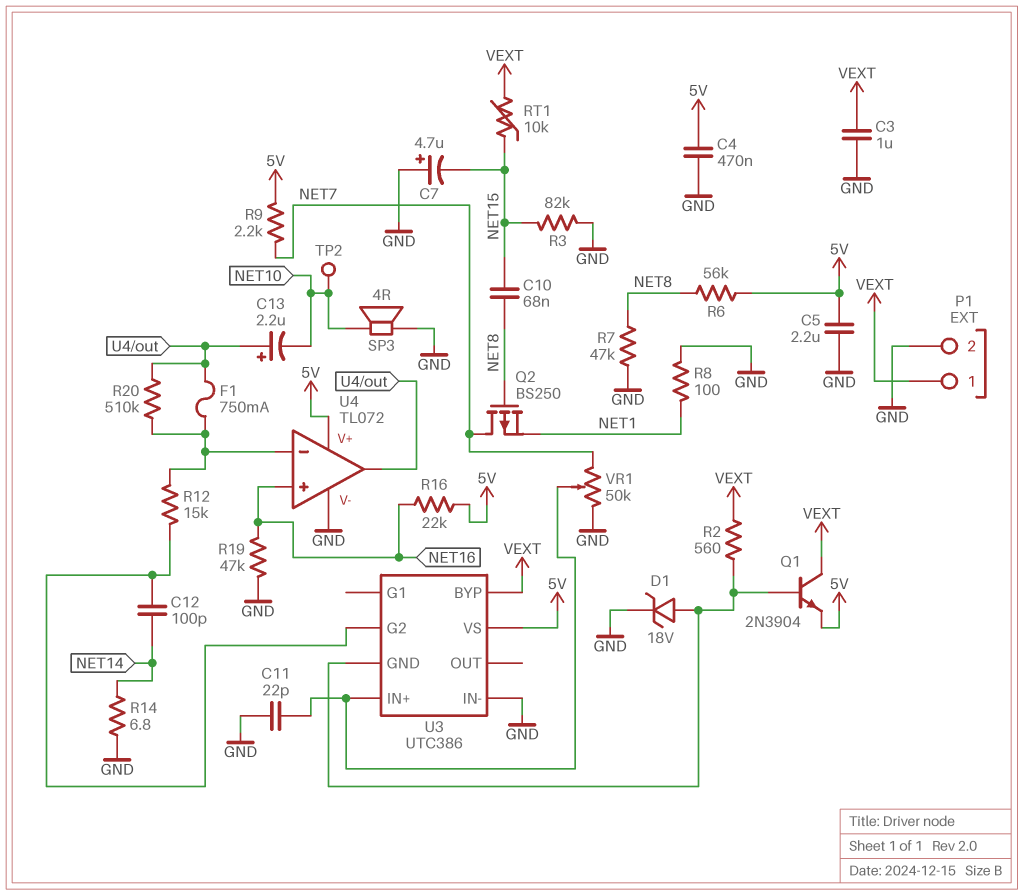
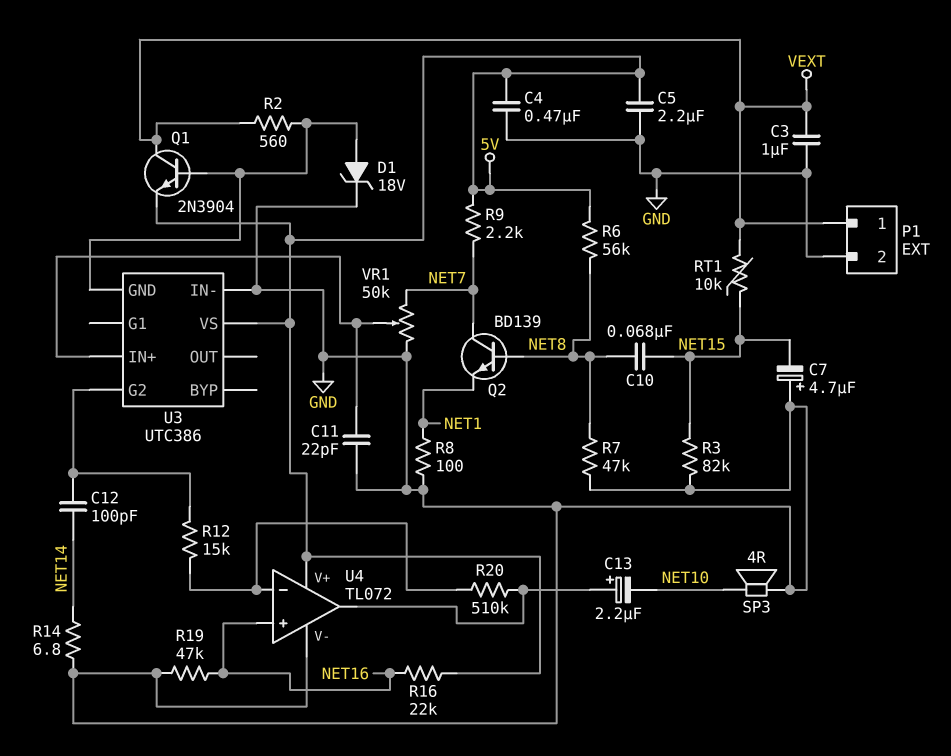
F1: 750mA (U4/in-, U4/out) -> none
Q2: PMOS BS250 (G NET8, D NET7, S NET1) -> NPN BD139 (B NET8, C NET7, E NET1)
TP2: test point (NET10) -> none
U3 pin BYP: VEXT -> none

